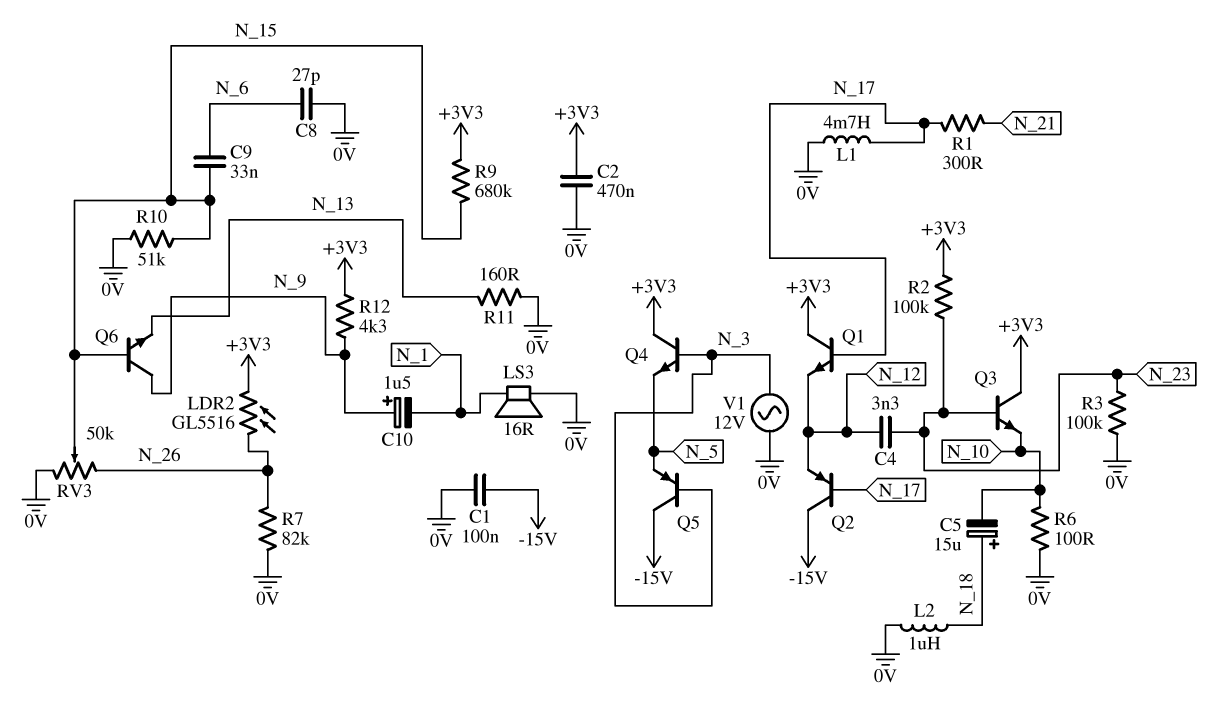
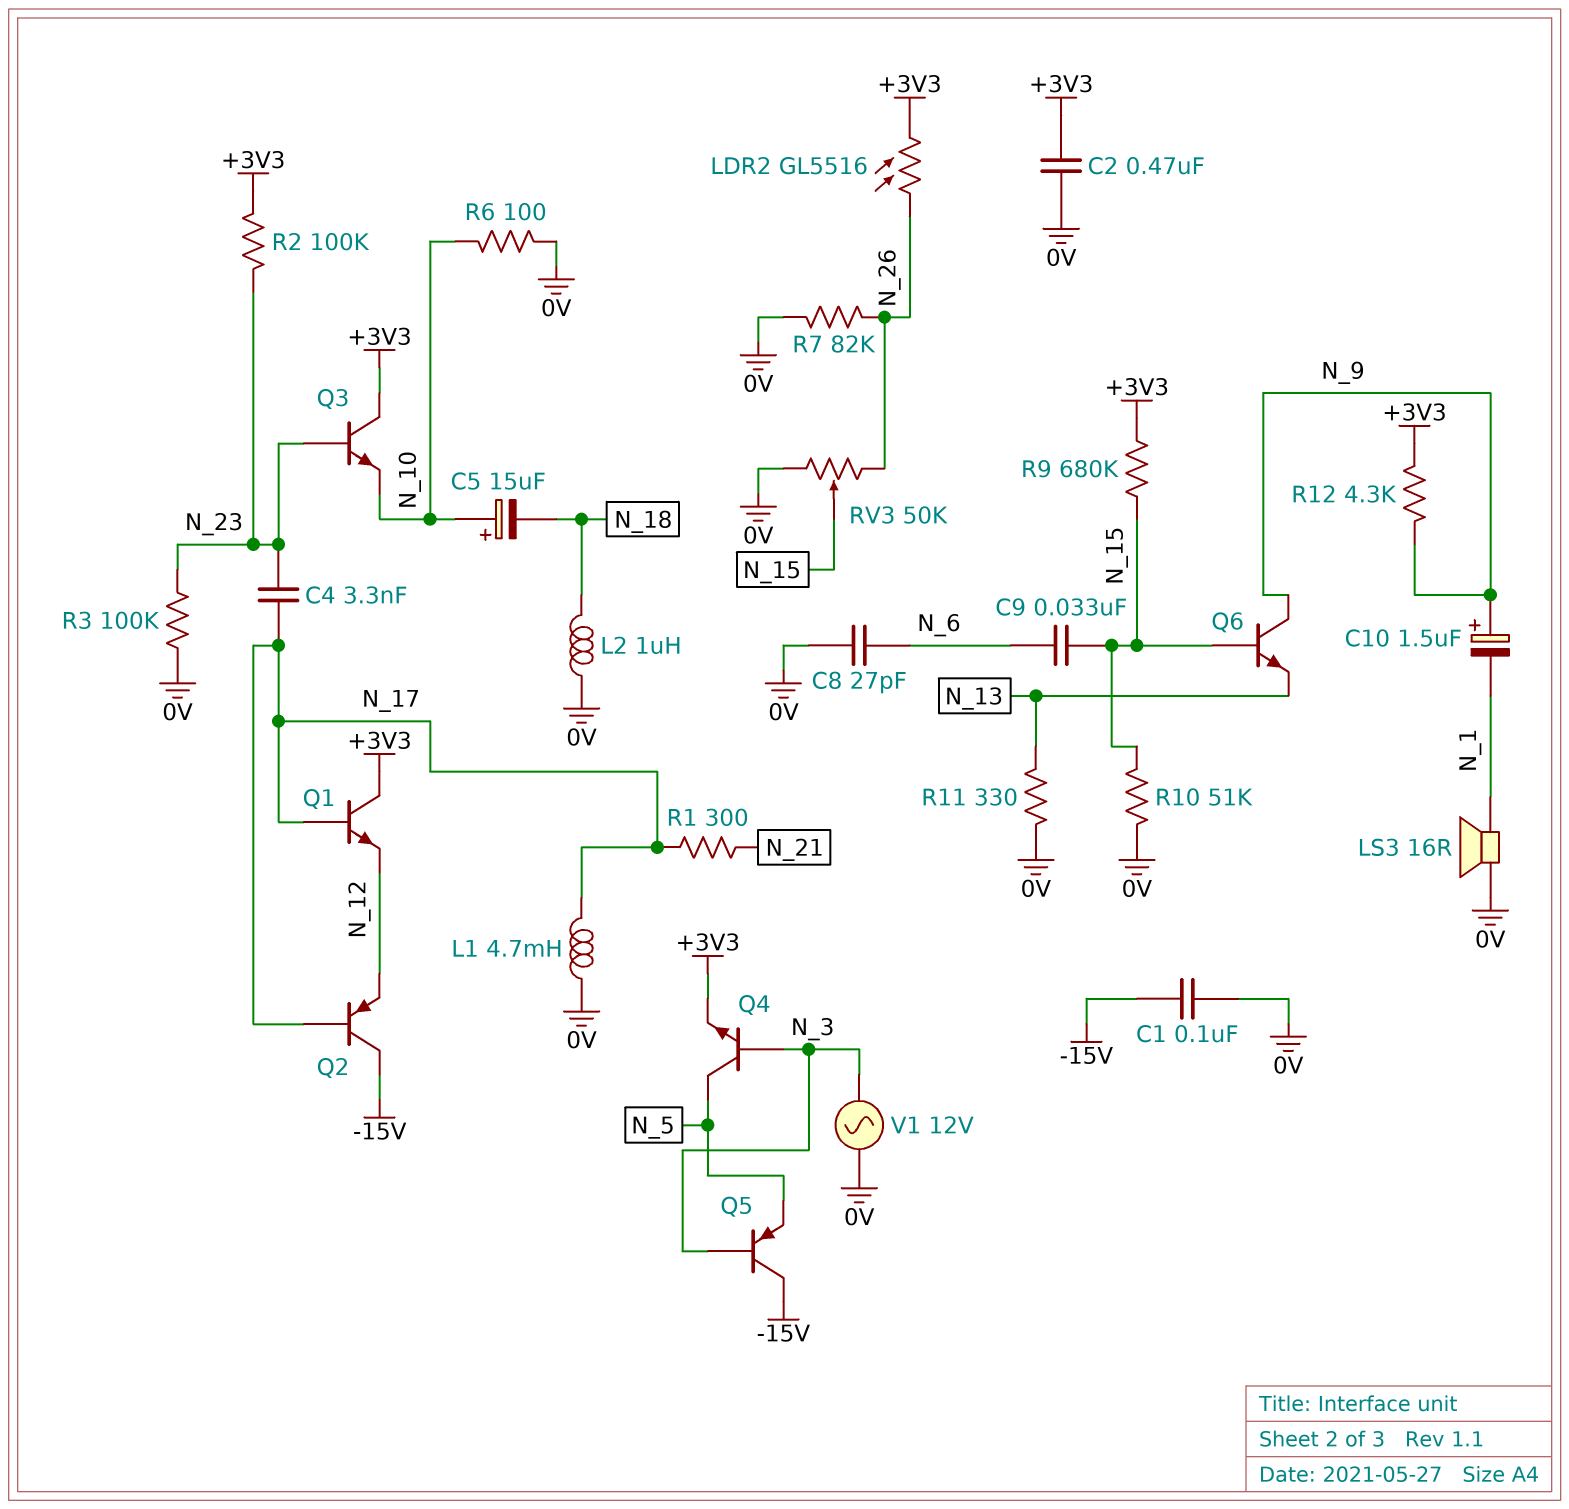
C4: 3.3nF (N_12, N_23) -> 3.3nF (N_17, N_23)
C5: 15uF (plus N_18, minus N_10) -> 15uF (plus N_10, minus N_18)
Q4: NPN (B N_3, C +3V3, E N_5) -> NPN (B N_3, C N_5, E +3V3)
R11: 160 (0V, N_13) -> 330 (0V, N_13)

